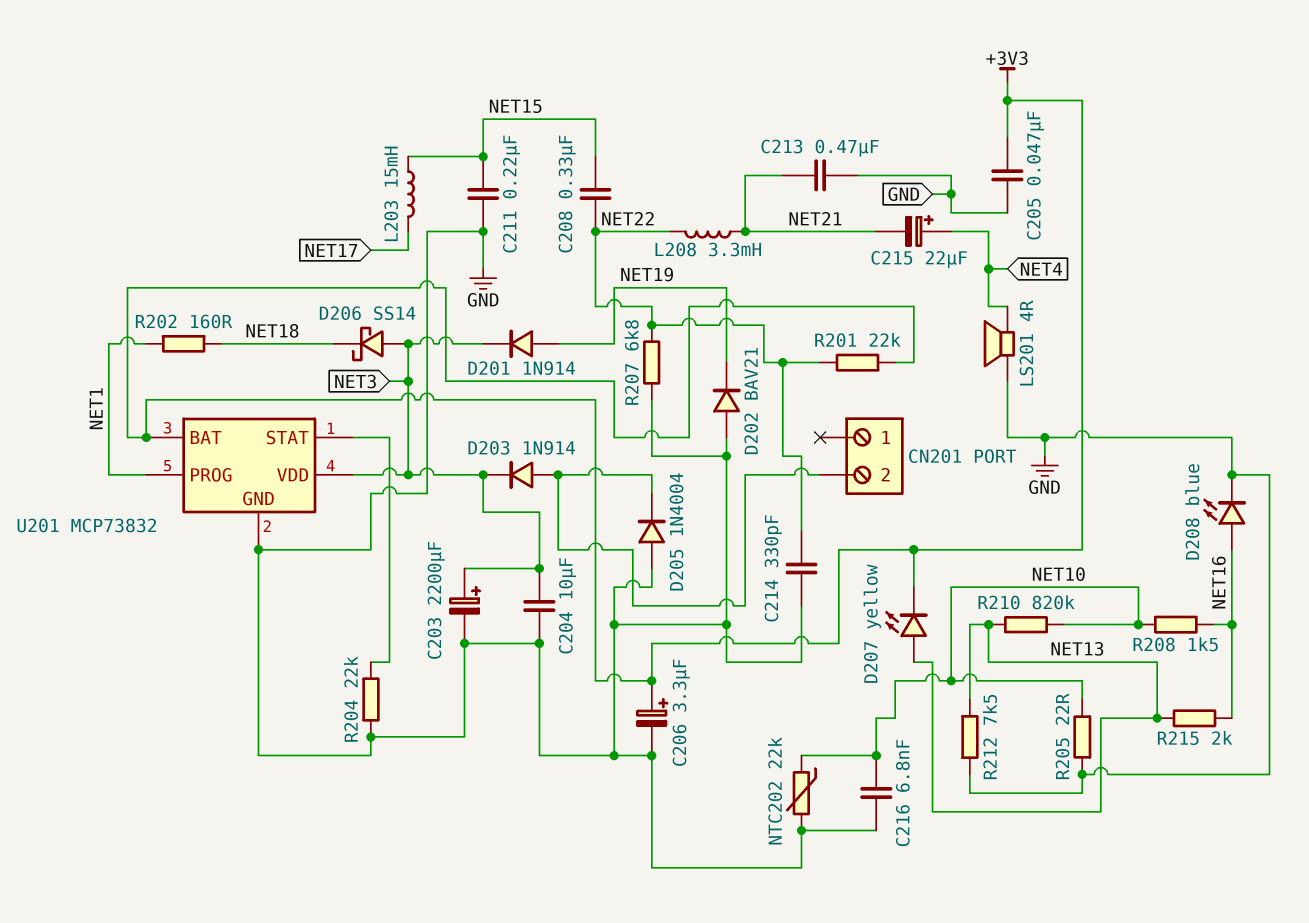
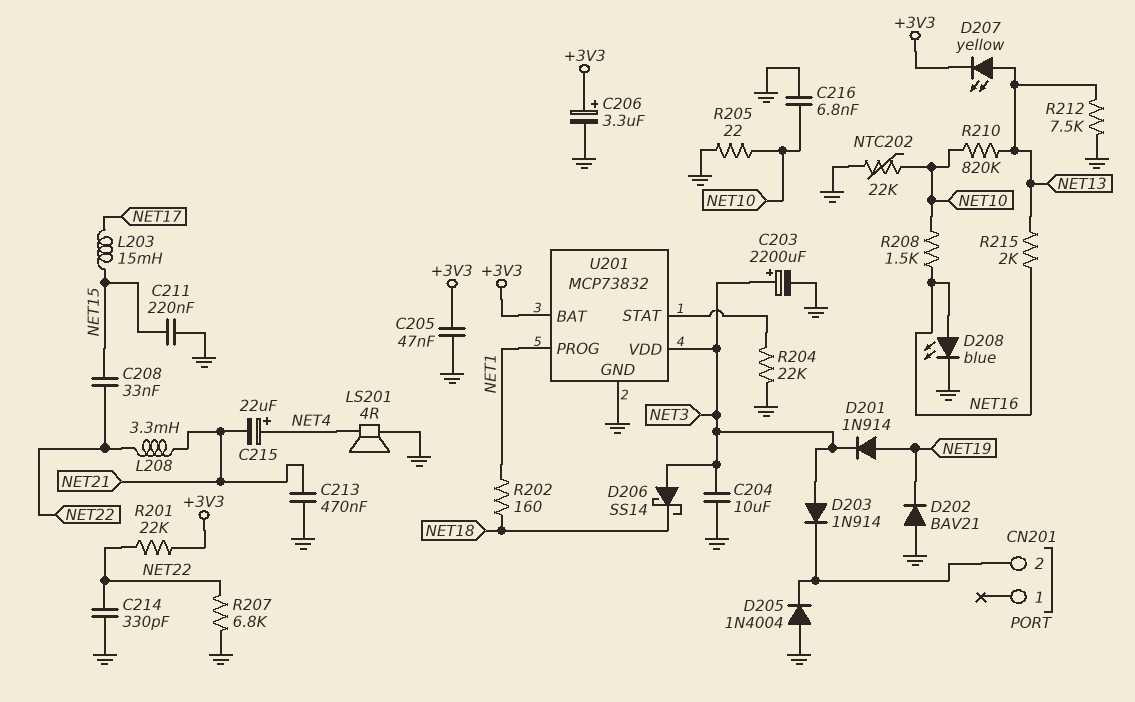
C208: 330nF (NET15, NET22) -> 33nF (NET15, NET22)
D203: diode 1N914 (A CN201/2, K NET3) -> diode 1N914 (A NET3, K CN201/2)

